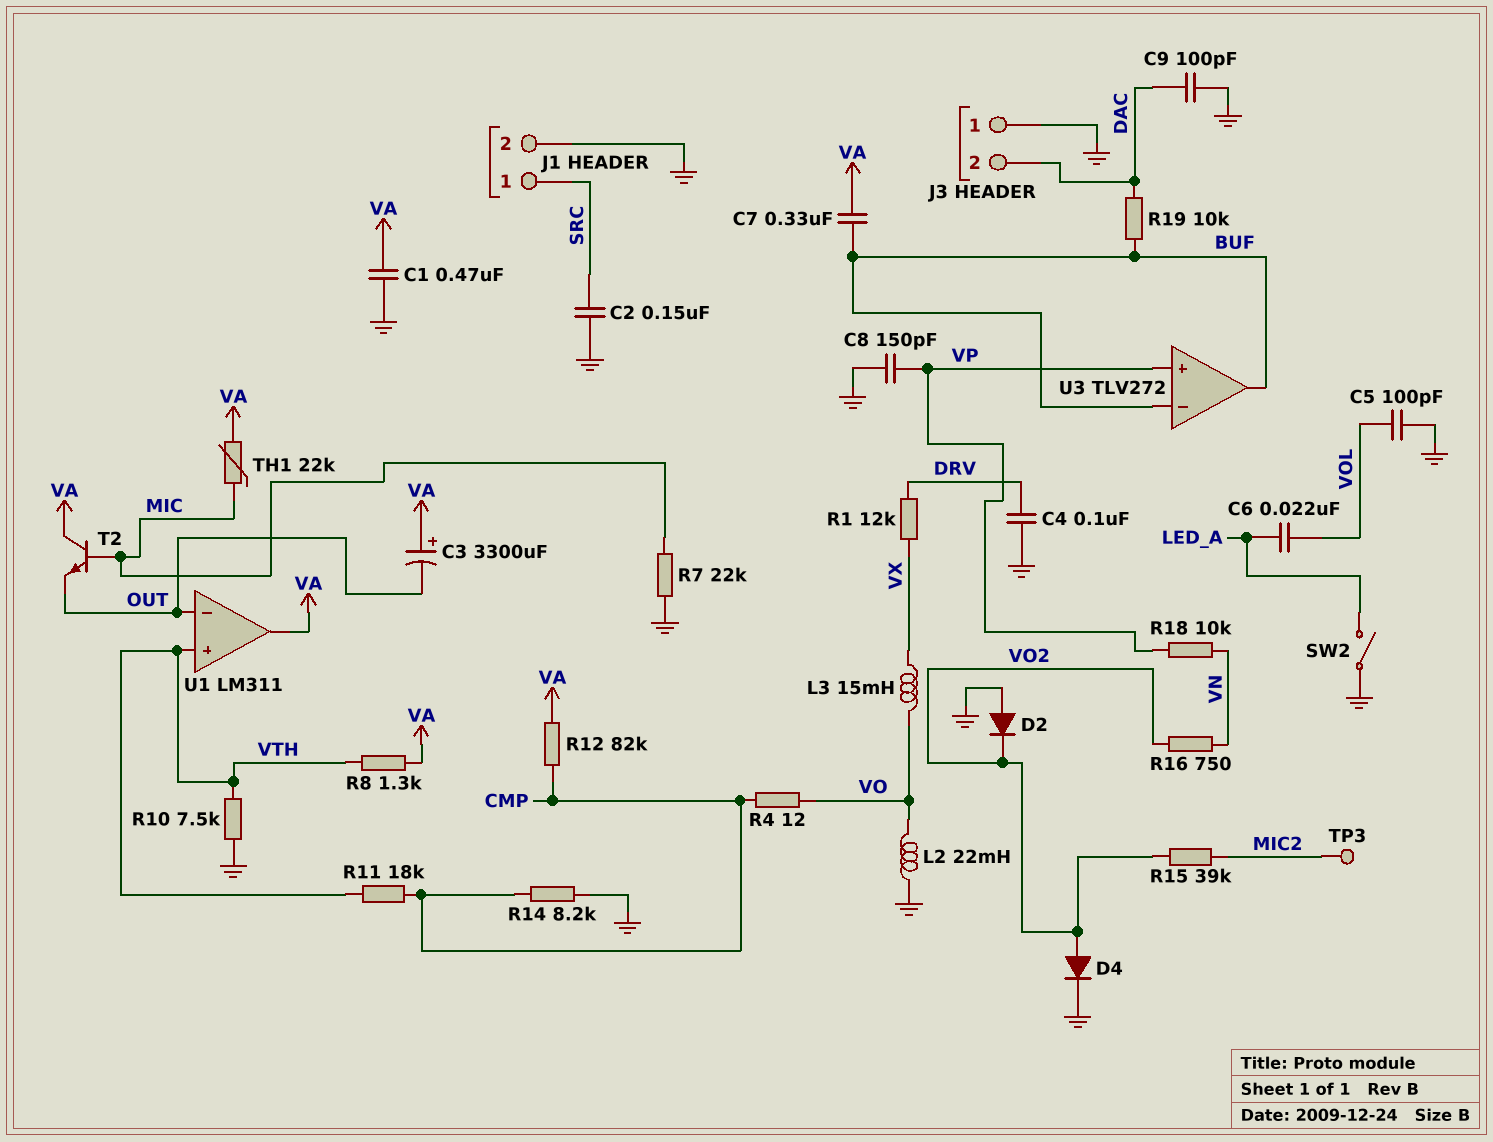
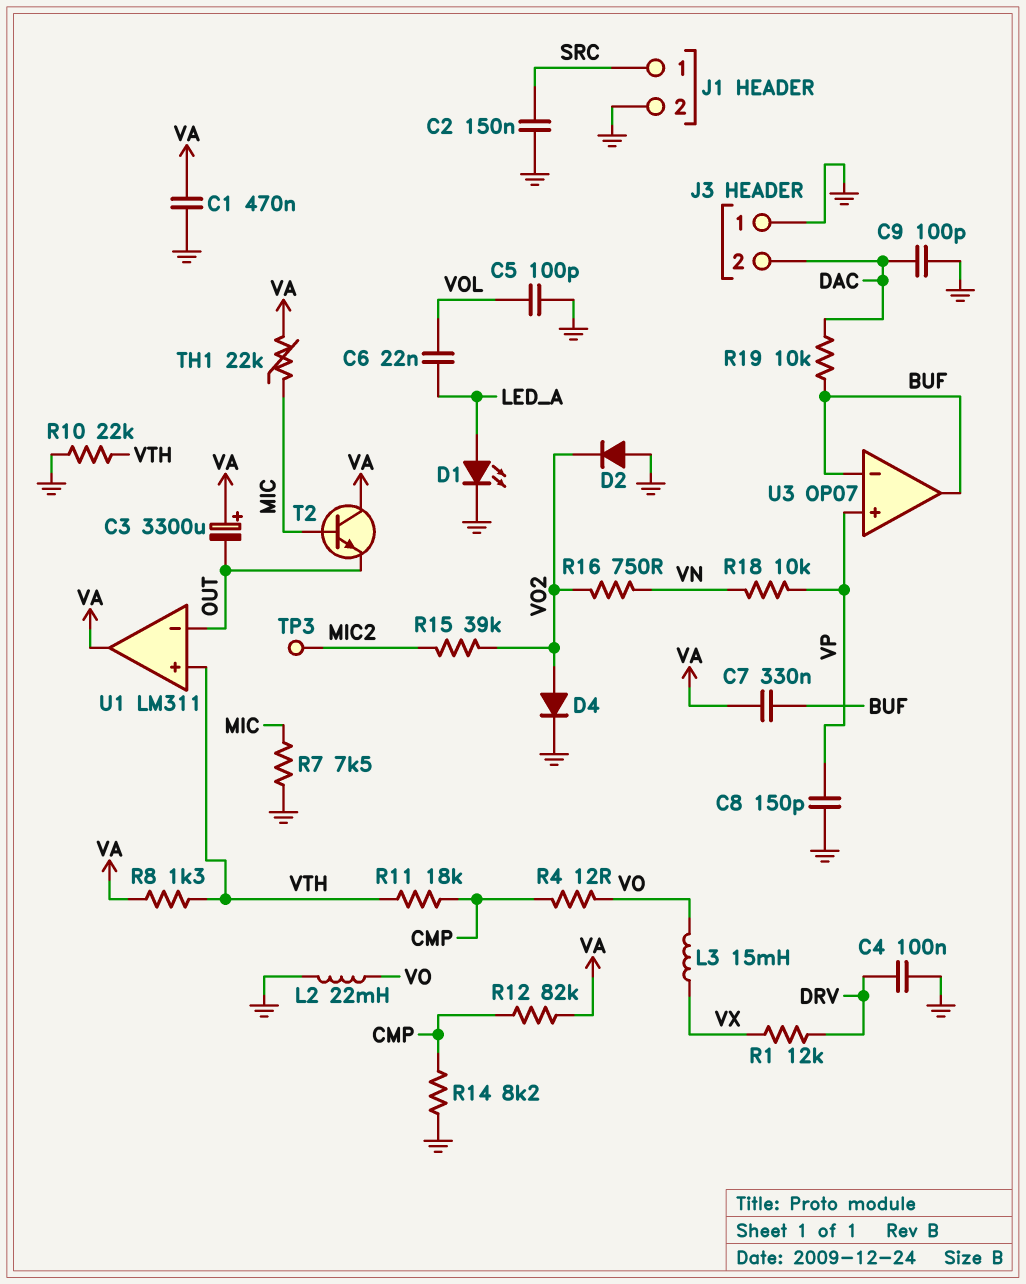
D1: none -> LED (A LED_A, K GND)
R7: 22k (GND, MIC) -> 7.5k (GND, MIC)
R10: 7.5k (GND, VTH) -> 22k (GND, VTH)
SW2: switch (GND, LED_A) -> none
U3: TLV272 -> OP07

